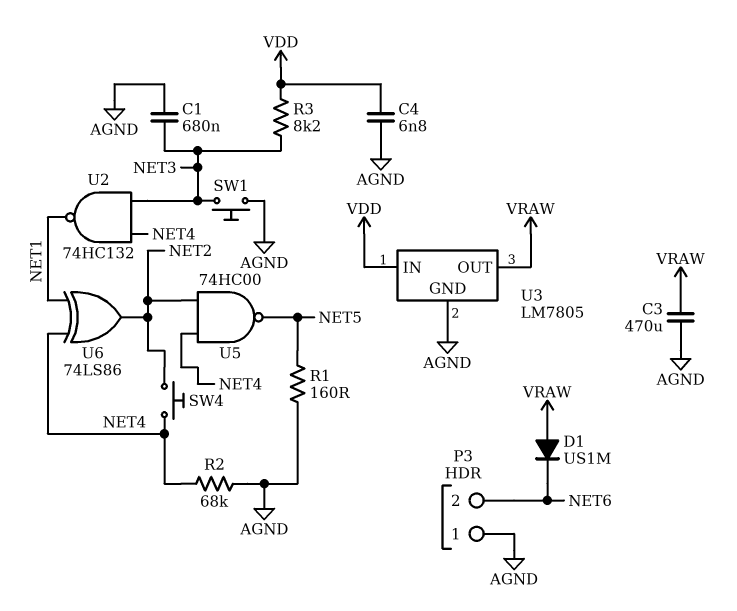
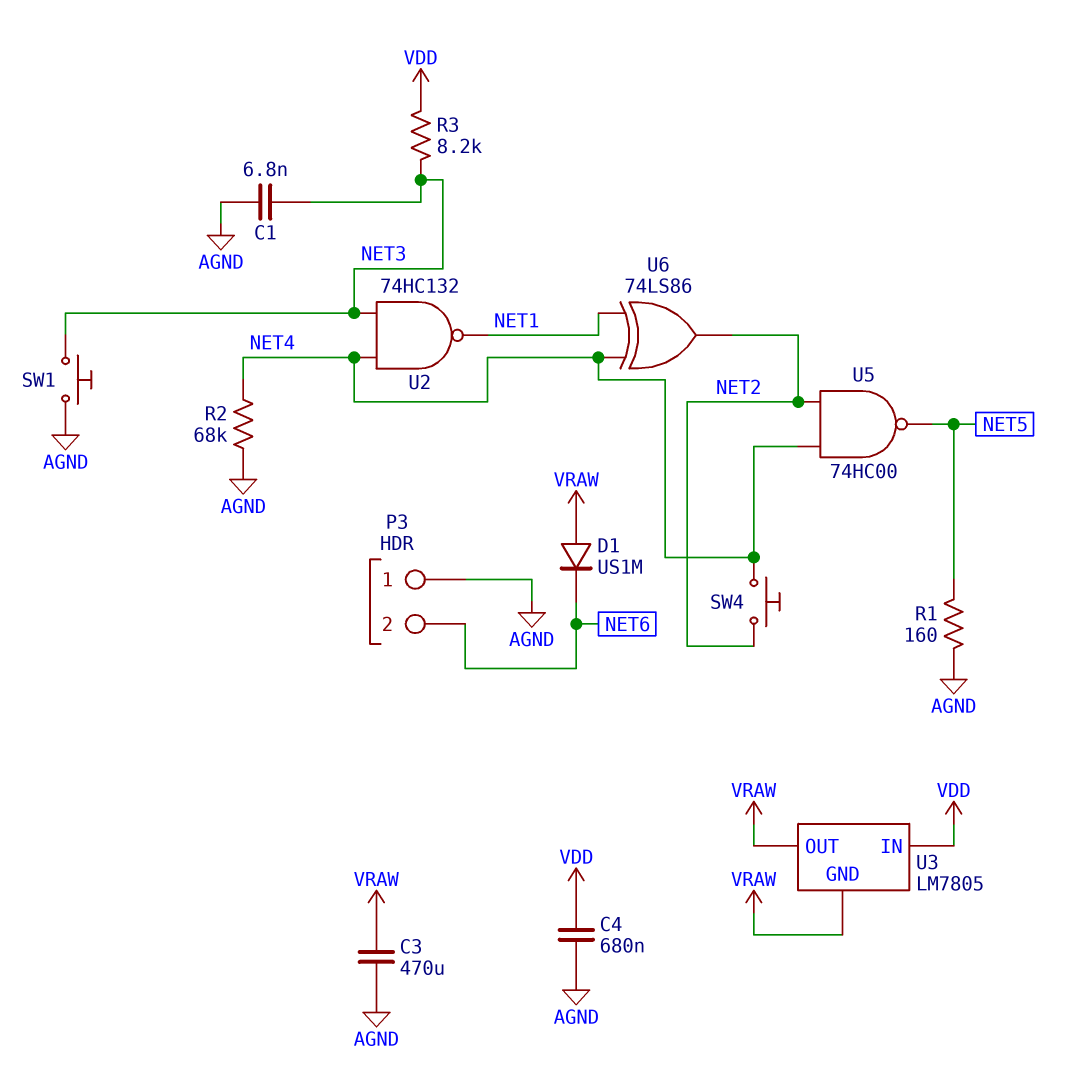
C1: 680nF (AGND, NET3) -> 6.8nF (AGND, NET3)
C4: 6.8nF (AGND, VDD) -> 680nF (AGND, VDD)
U3 pin GND: AGND -> VRAW

